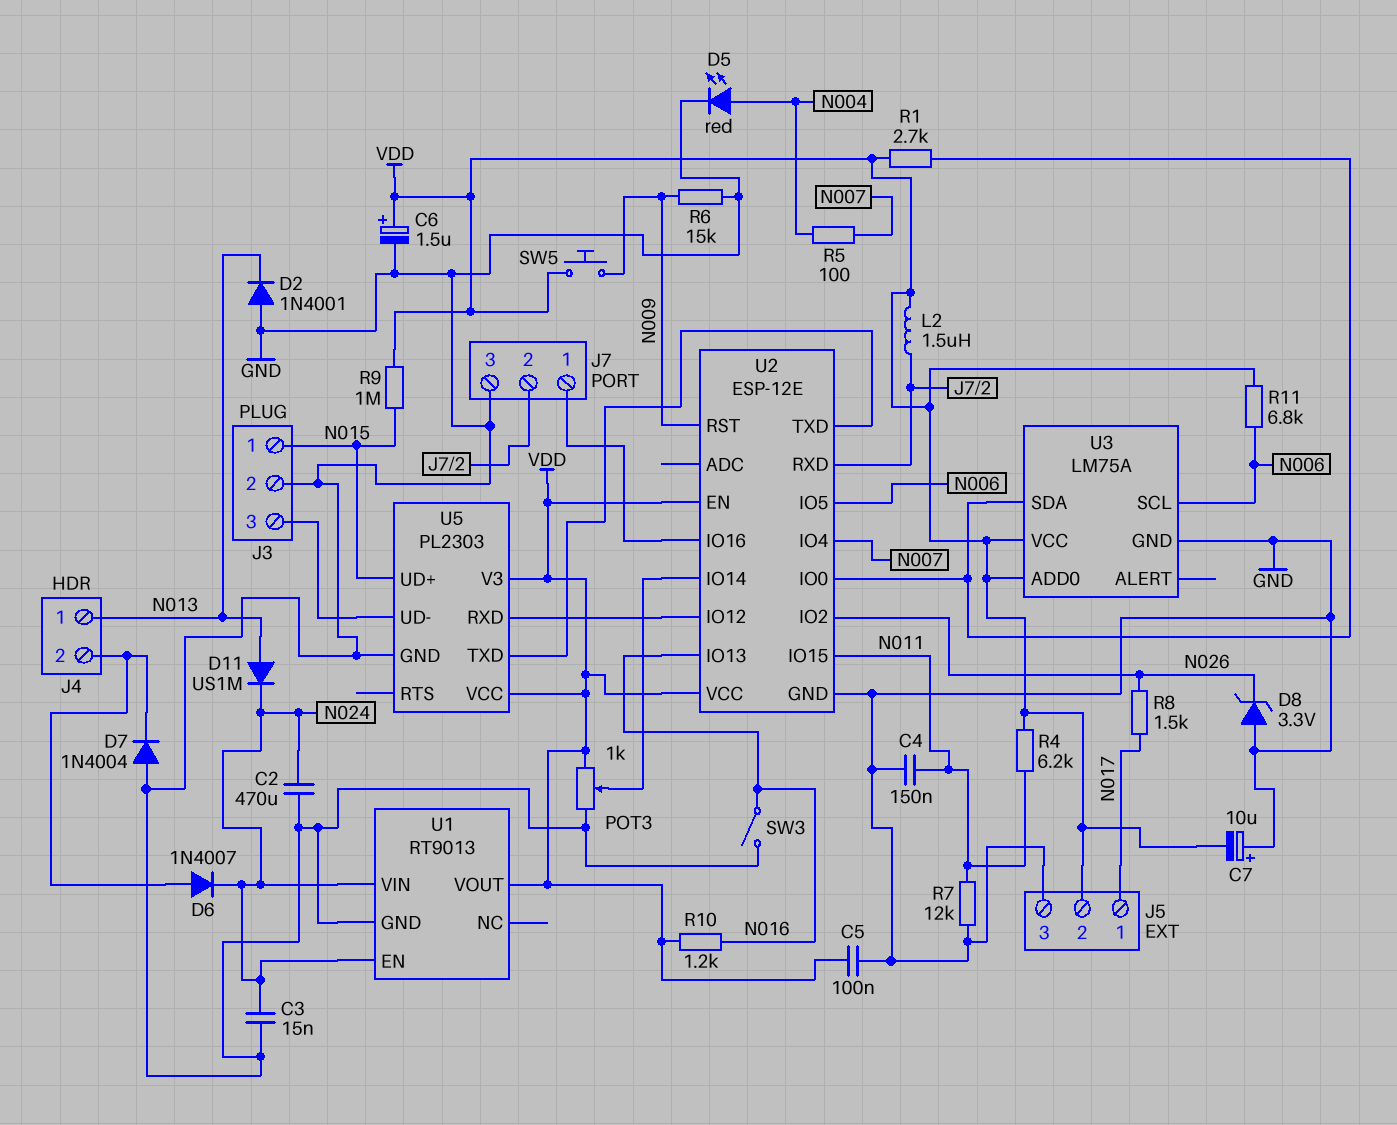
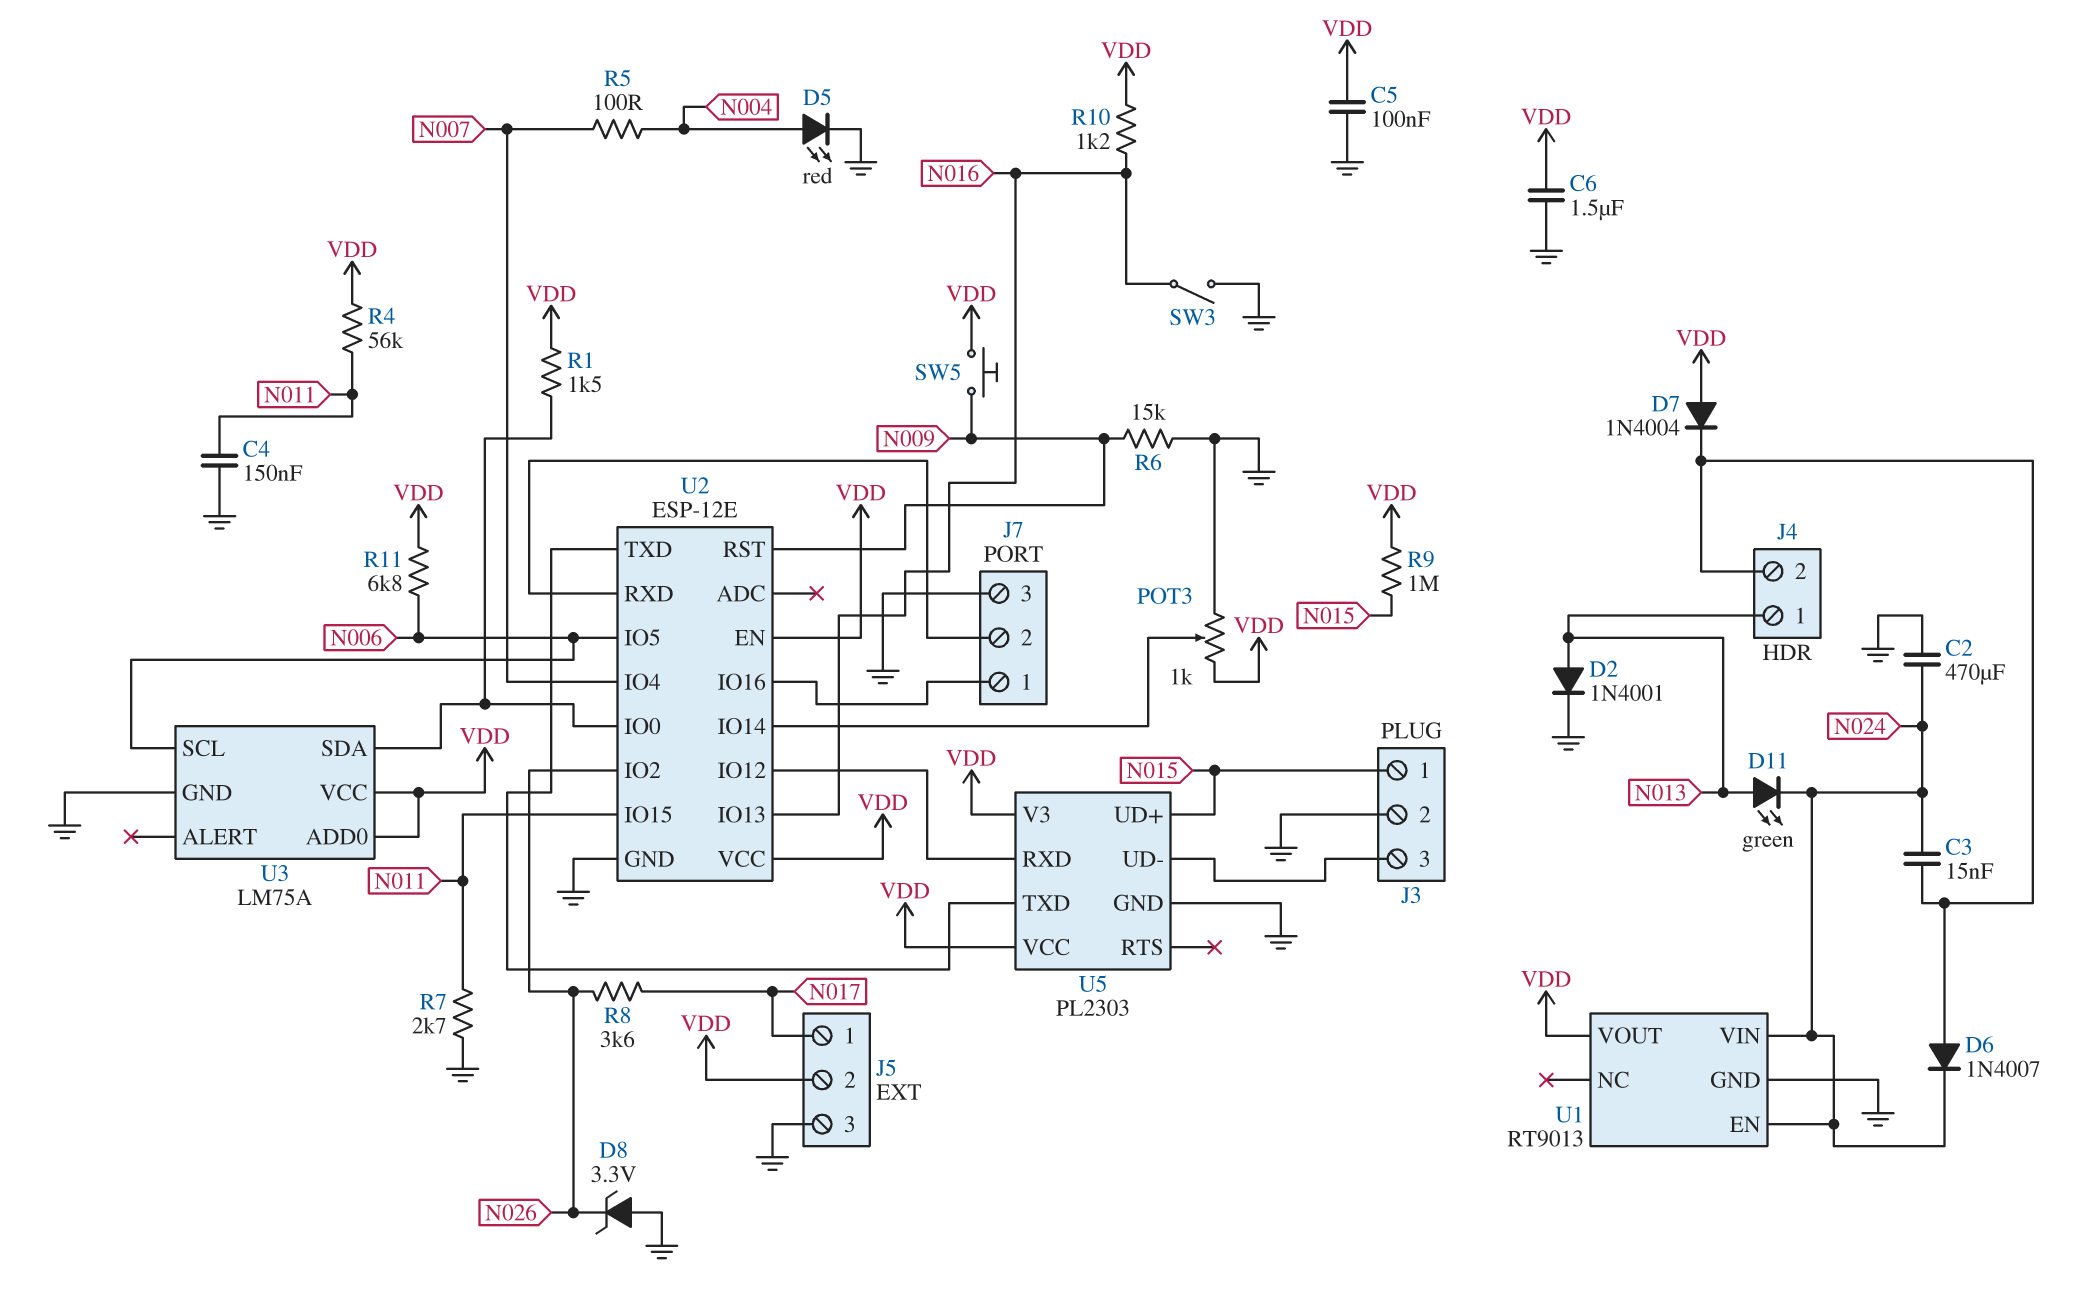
C3: 15nF (GND, N024) -> 15nF (J4/2, N024)
C6: 1.5uF (plus VDD, minus GND) -> 1.5uF (GND, VDD)
C7: 10uF (plus GND, minus VDD) -> none
D2: diode 1N4001 (A GND, K N013) -> diode 1N4001 (A N013, K GND)
D7: diode 1N4004 (A GND, K J4/2) -> diode 1N4004 (A VDD, K J4/2)
D11: diode US1M (A N013, K N024) -> LED green (A N013, K N024)
L2: 1.5uH (J7/2, VDD) -> none
R1: 2.7k (U2/IO0, VDD) -> 1.5k (U2/IO0, VDD)
R4: 6.2k (N011, VDD) -> 56k (N011, VDD)
R7: 12k (GND, N011) -> 2.7k (GND, N011)
R8: 1.5k (N017, N026) -> 3.6k (N017, N026)

